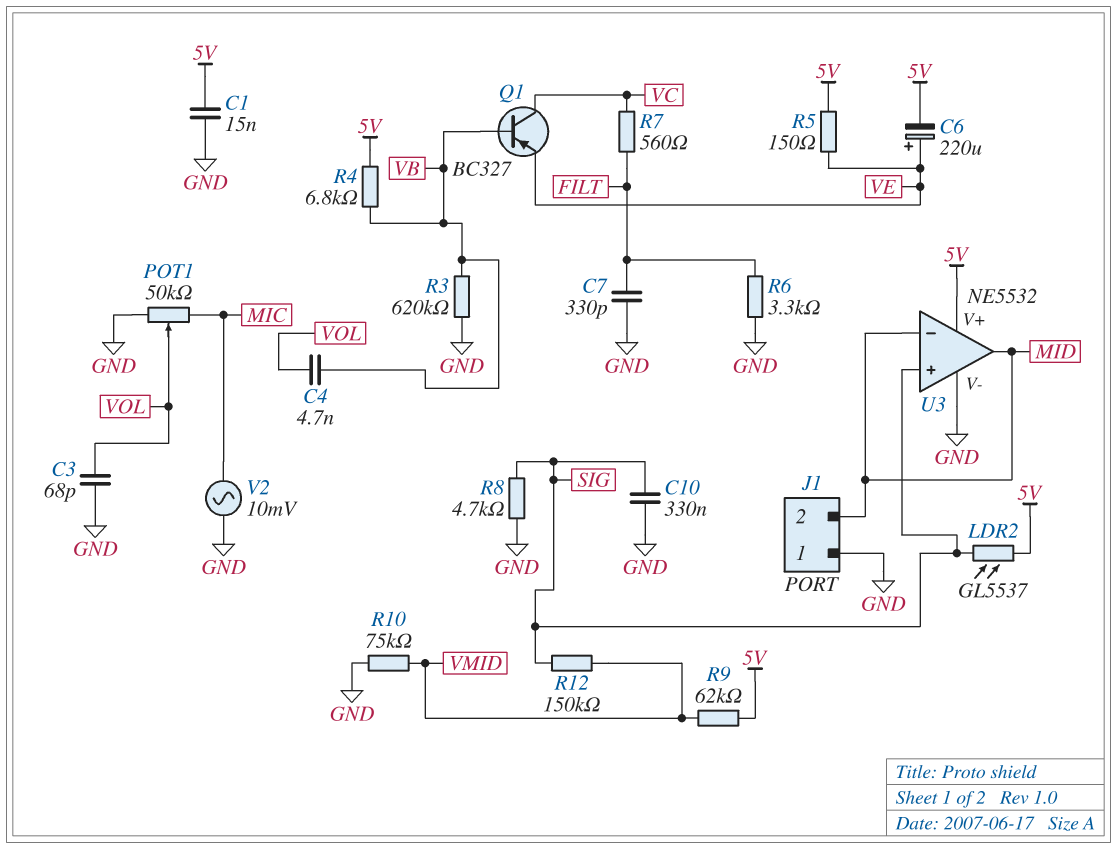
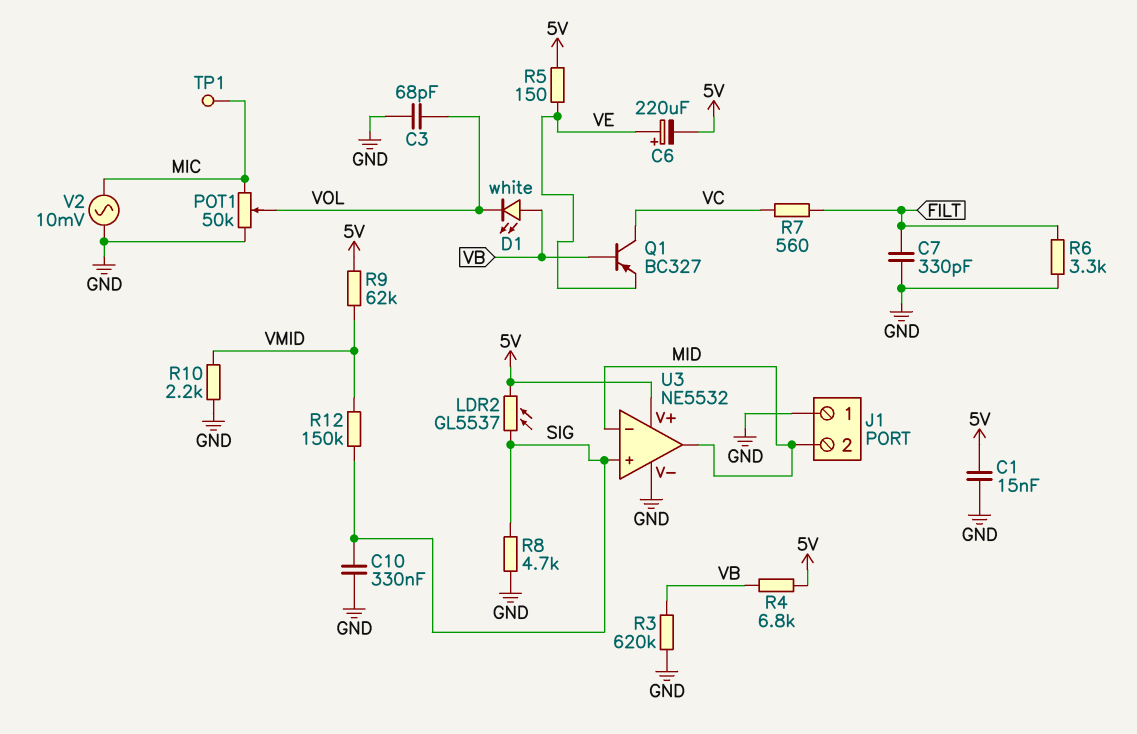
C4: 4.7nF (VB, VOL) -> none
D1: none -> LED white (A VB, K VOL)
R10: 75k (GND, VMID) -> 2.2k (GND, VMID)
TP1: none -> test point (MIC)

